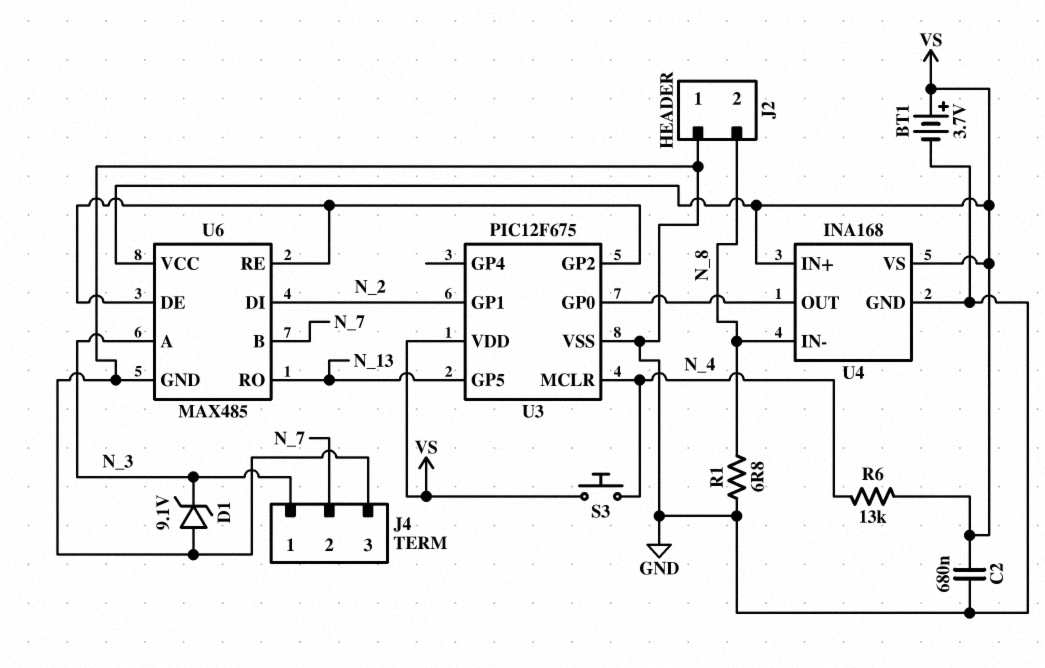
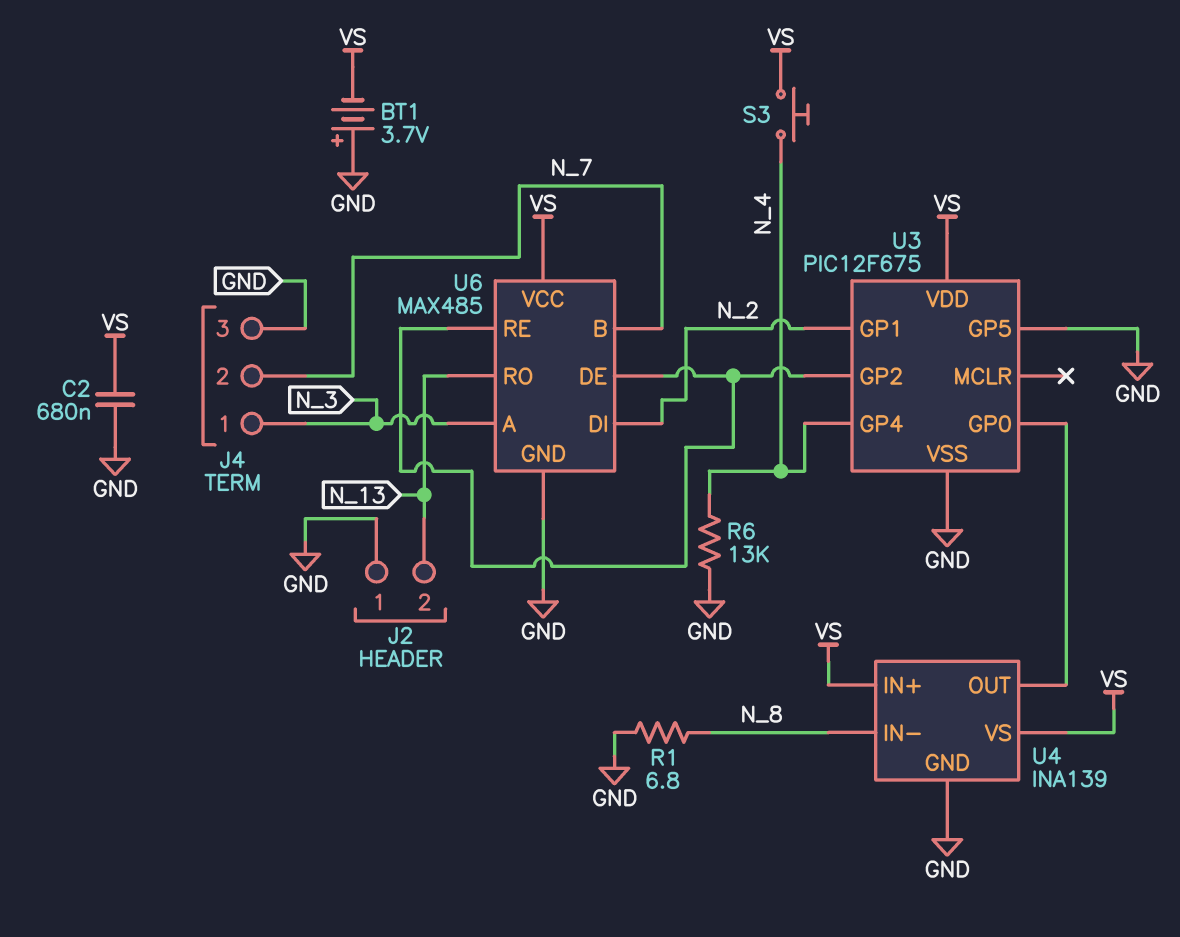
BT1: 3.7V (plus VS, minus GND) -> 3.7V (plus GND, minus VS)
D1: zener 9.1V (A GND, K N_3) -> none
J2 pin 2: N_8 -> N_13
R6: 13k (N_4, VS) -> 13k (GND, N_4)
U3 pin GP4: none -> N_4
U3 pin GP5: N_13 -> GND
U3 pin MCLR: N_4 -> none
U4: INA168 -> INA139

